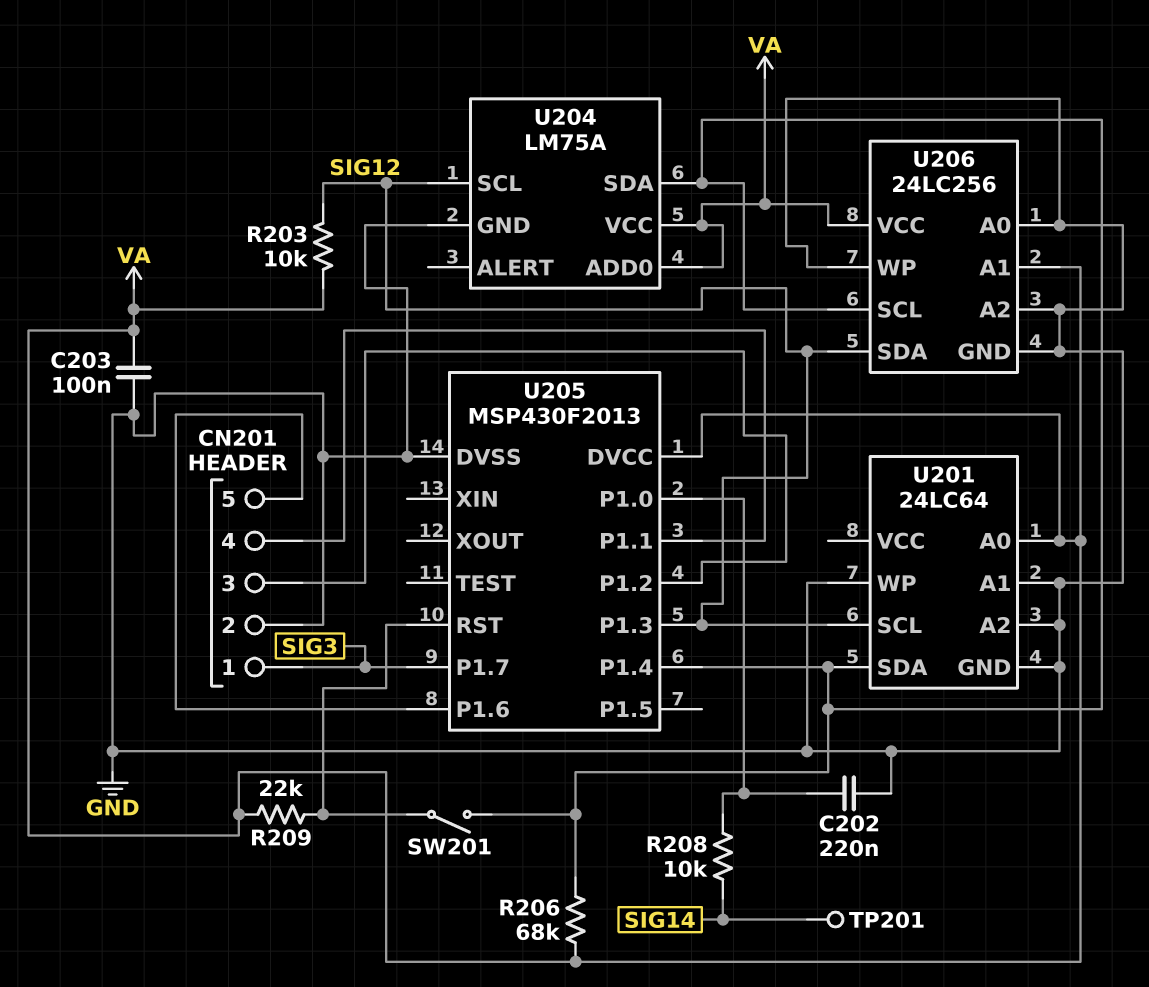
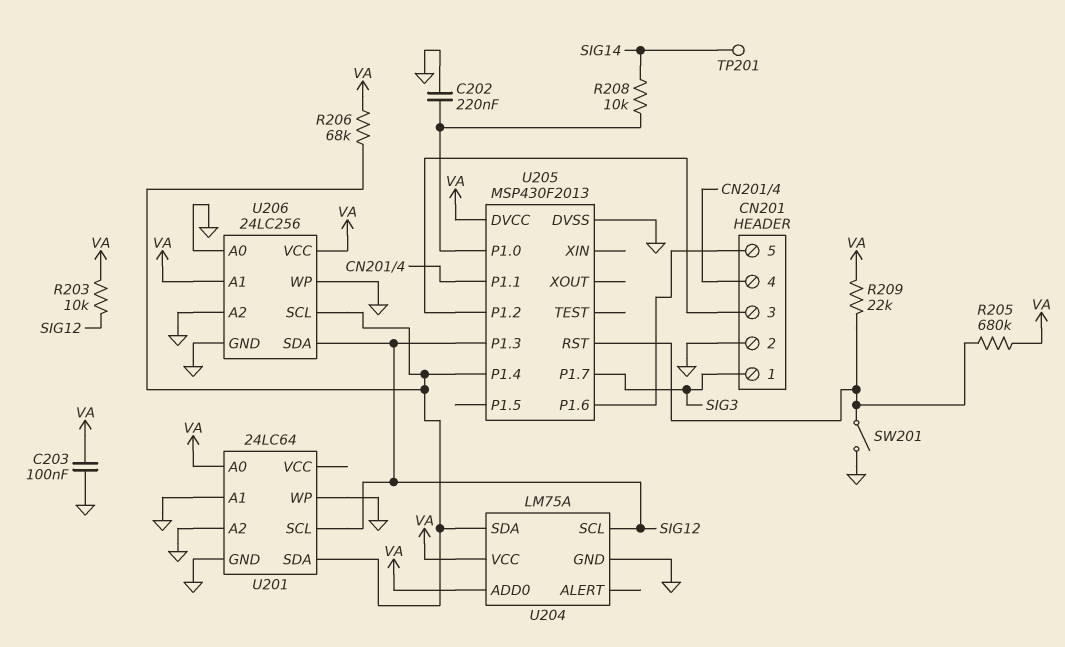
R205: none -> 680k (U205/RST, VA)
SW201: switch (U201/SDA, U205/RST) -> switch (GND, U205/RST)

